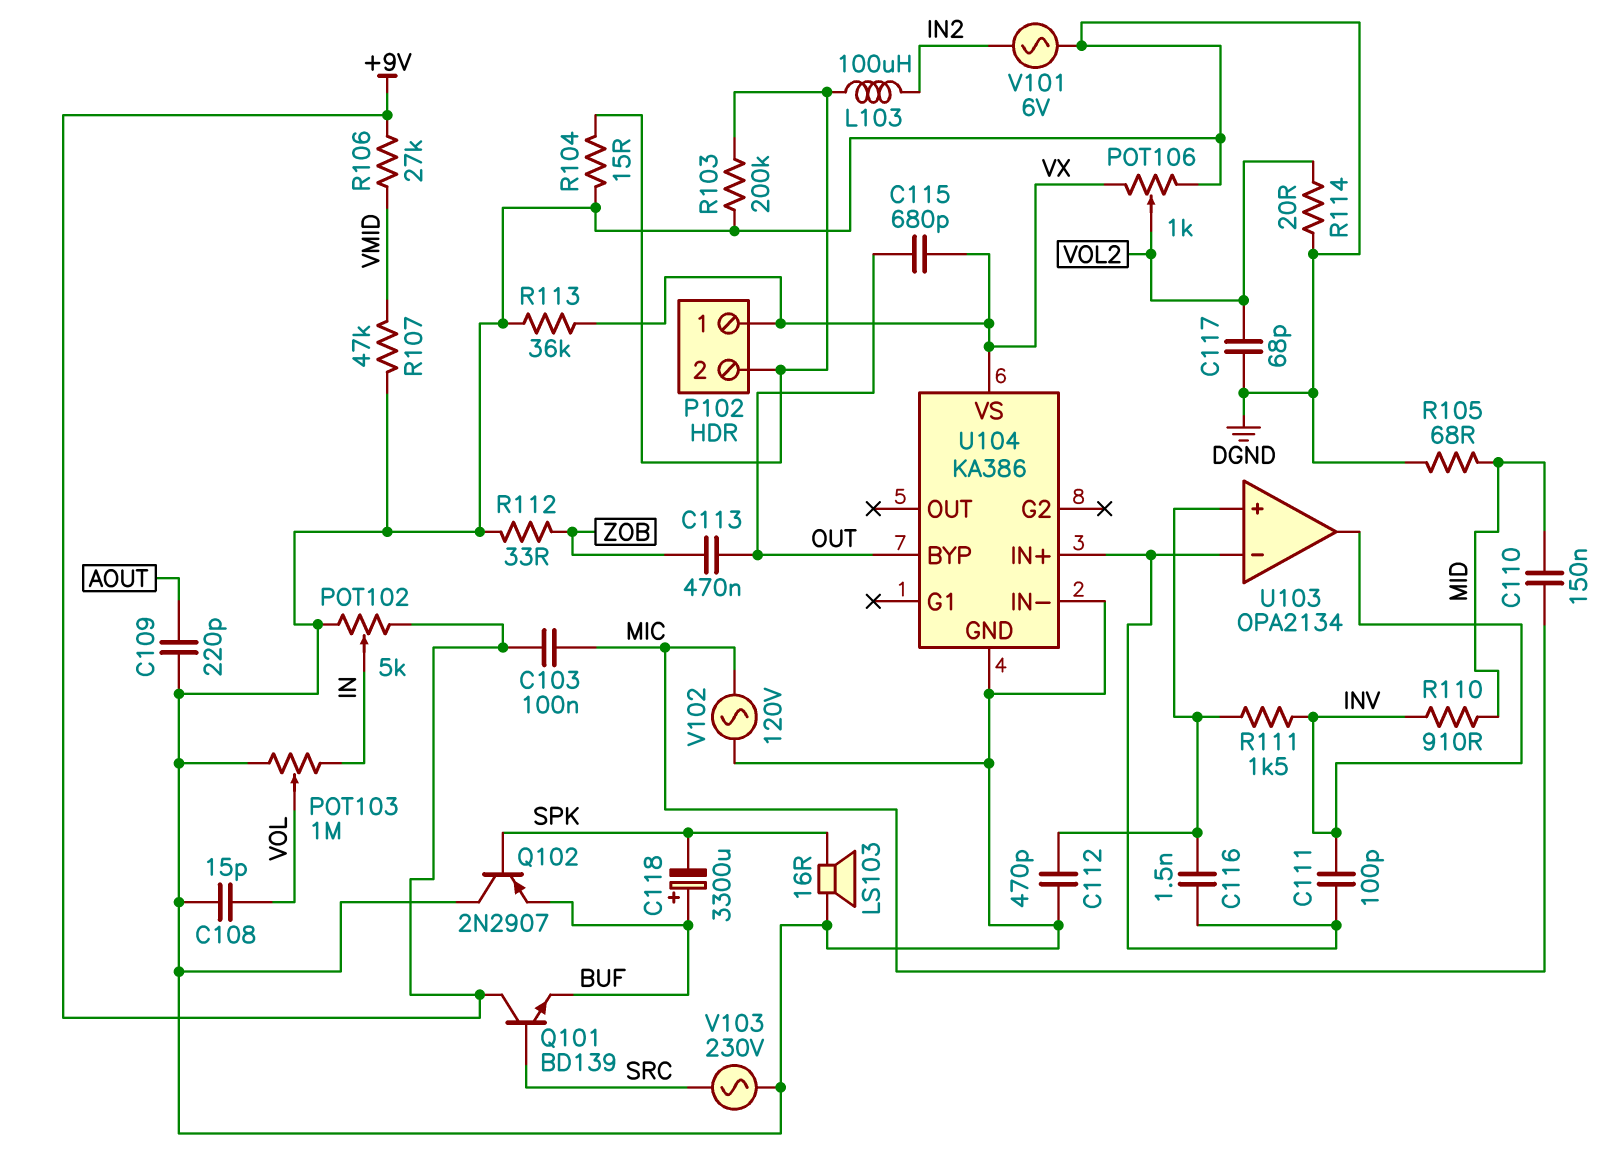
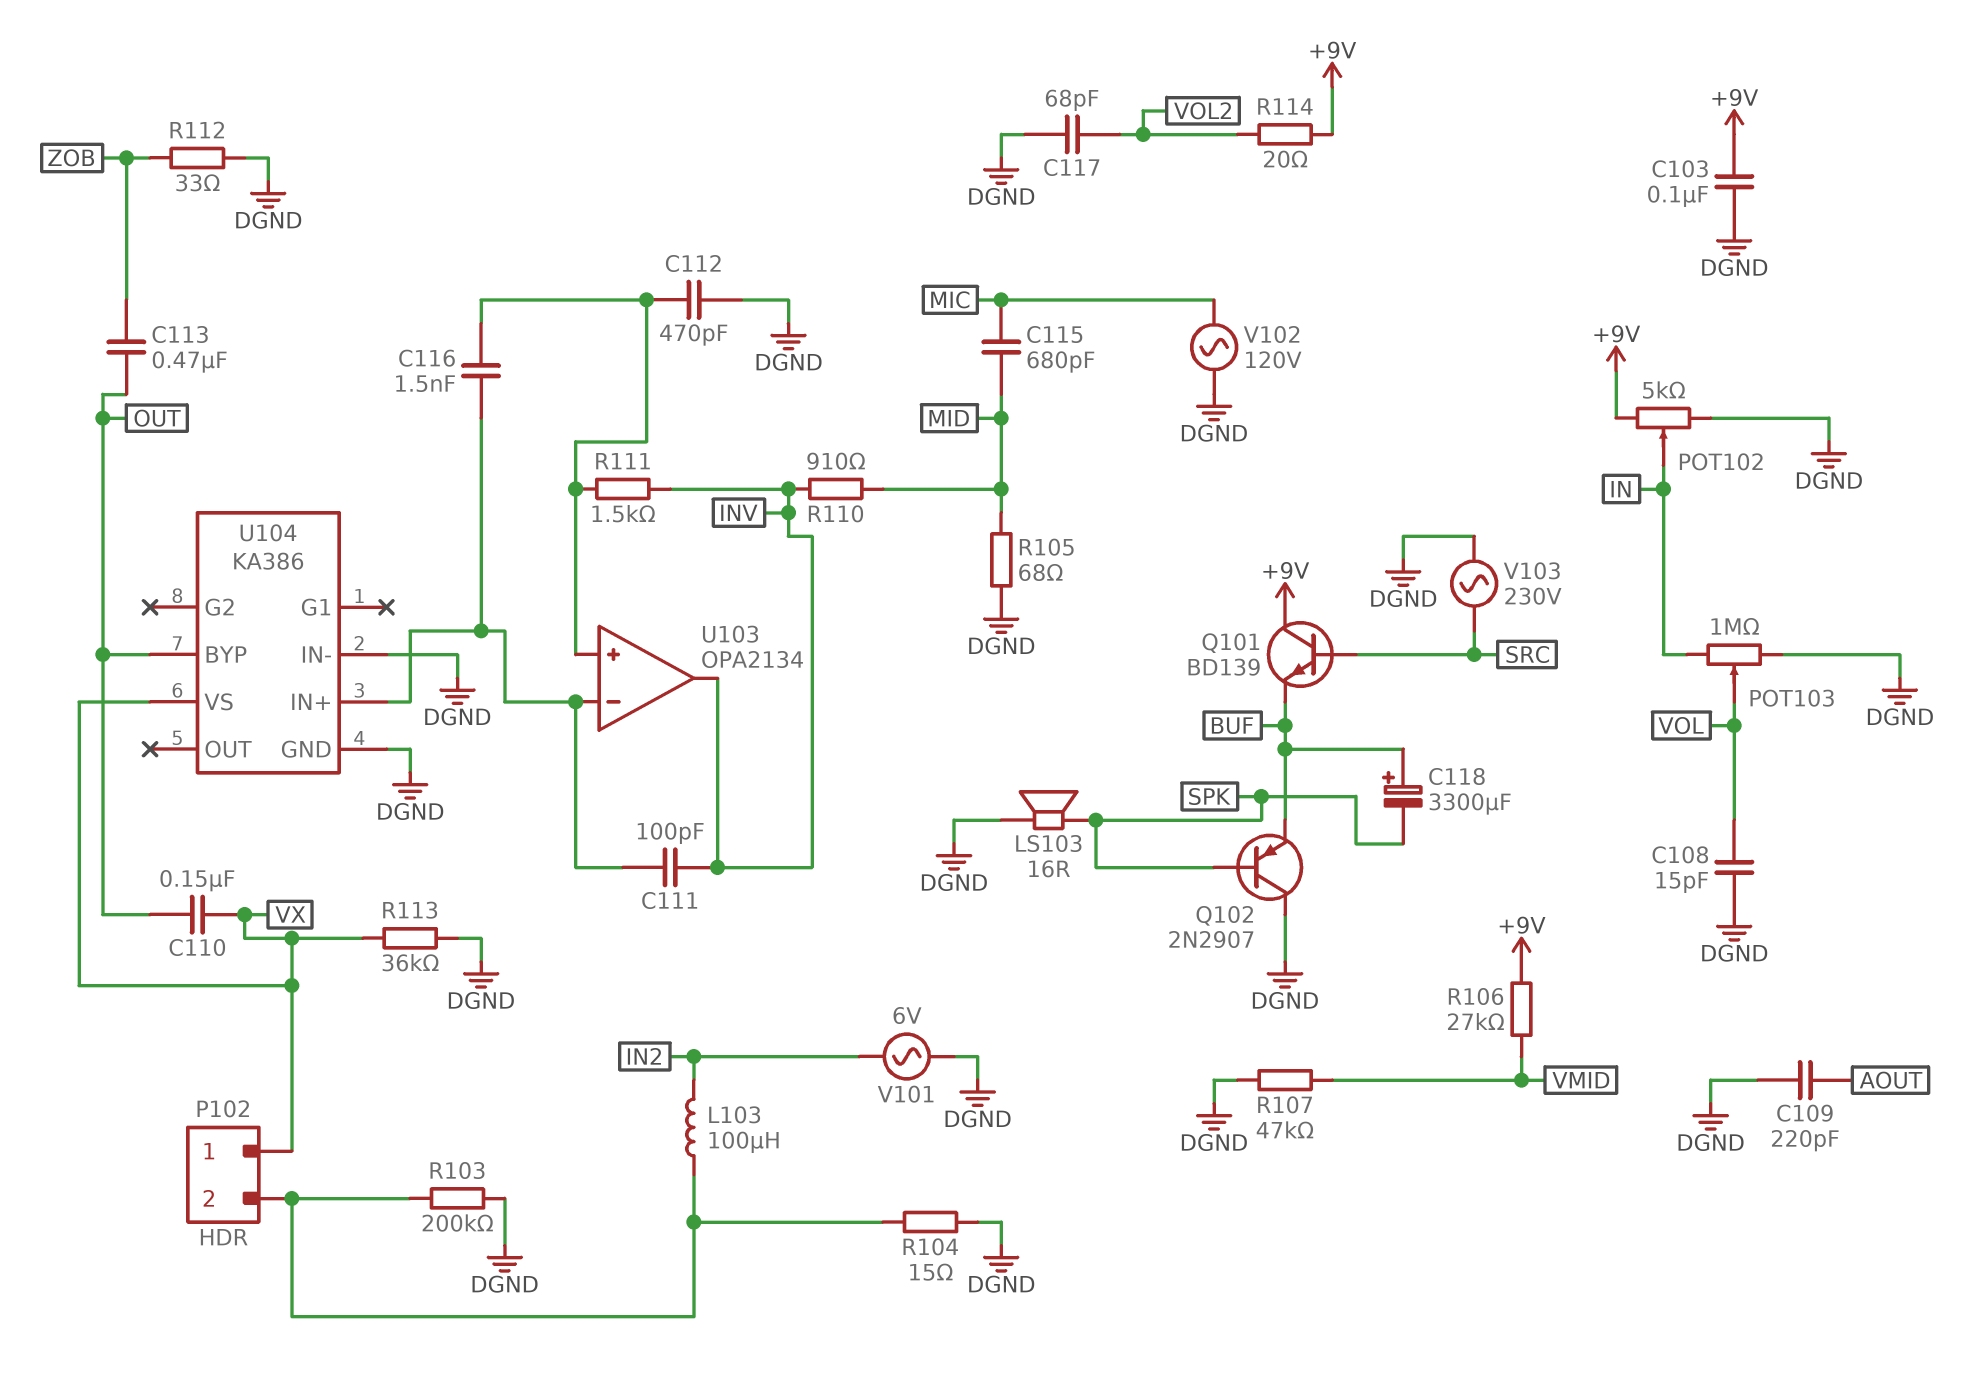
C103: 100nF (+9V, MIC) -> 100nF (+9V, DGND)
C110: 150nF (MIC, MID) -> 150nF (OUT, VX)
C115: 680pF (OUT, VX) -> 680pF (MIC, MID)
POT106: 1k (DGND, VX, wiper VOL2) -> none
R114: 20 (DGND, VOL2) -> 20 (+9V, VOL2)

